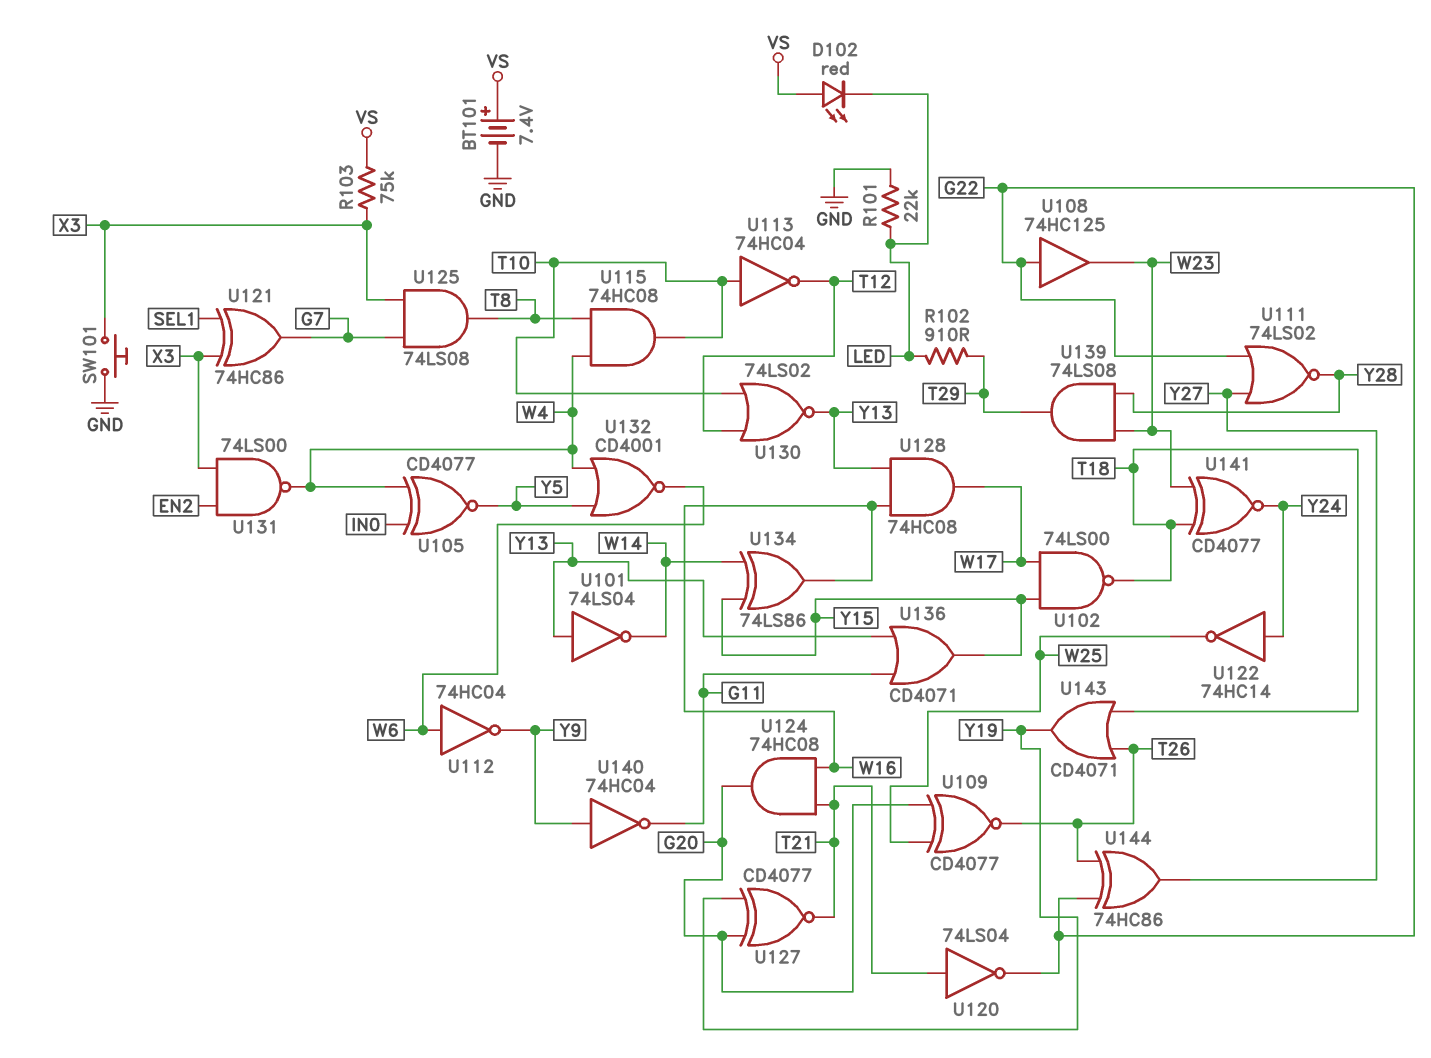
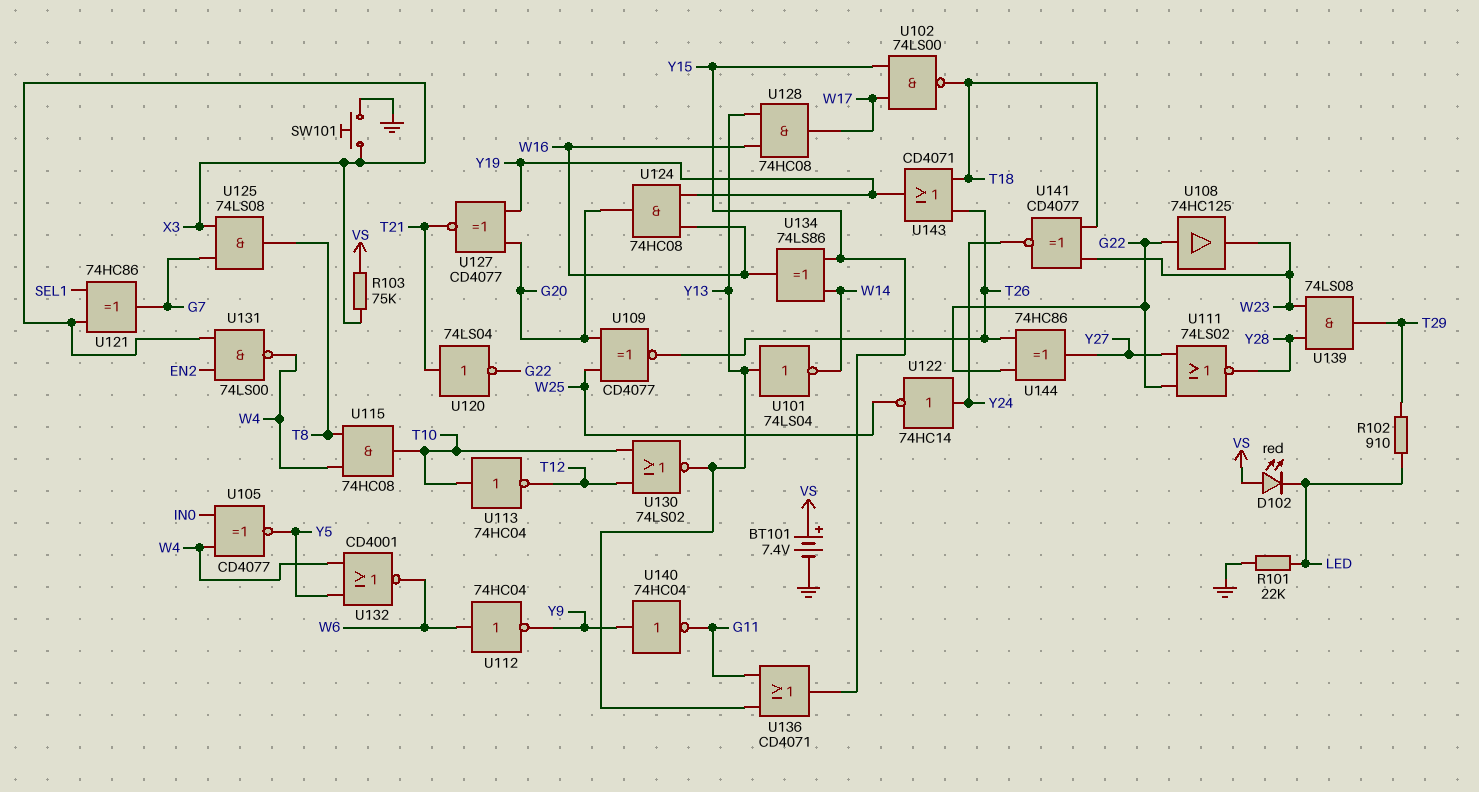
U124: AND 74HC08 (in T21, in W16, out G20) -> AND 74HC08 (in W16, in Y19, out G20)

